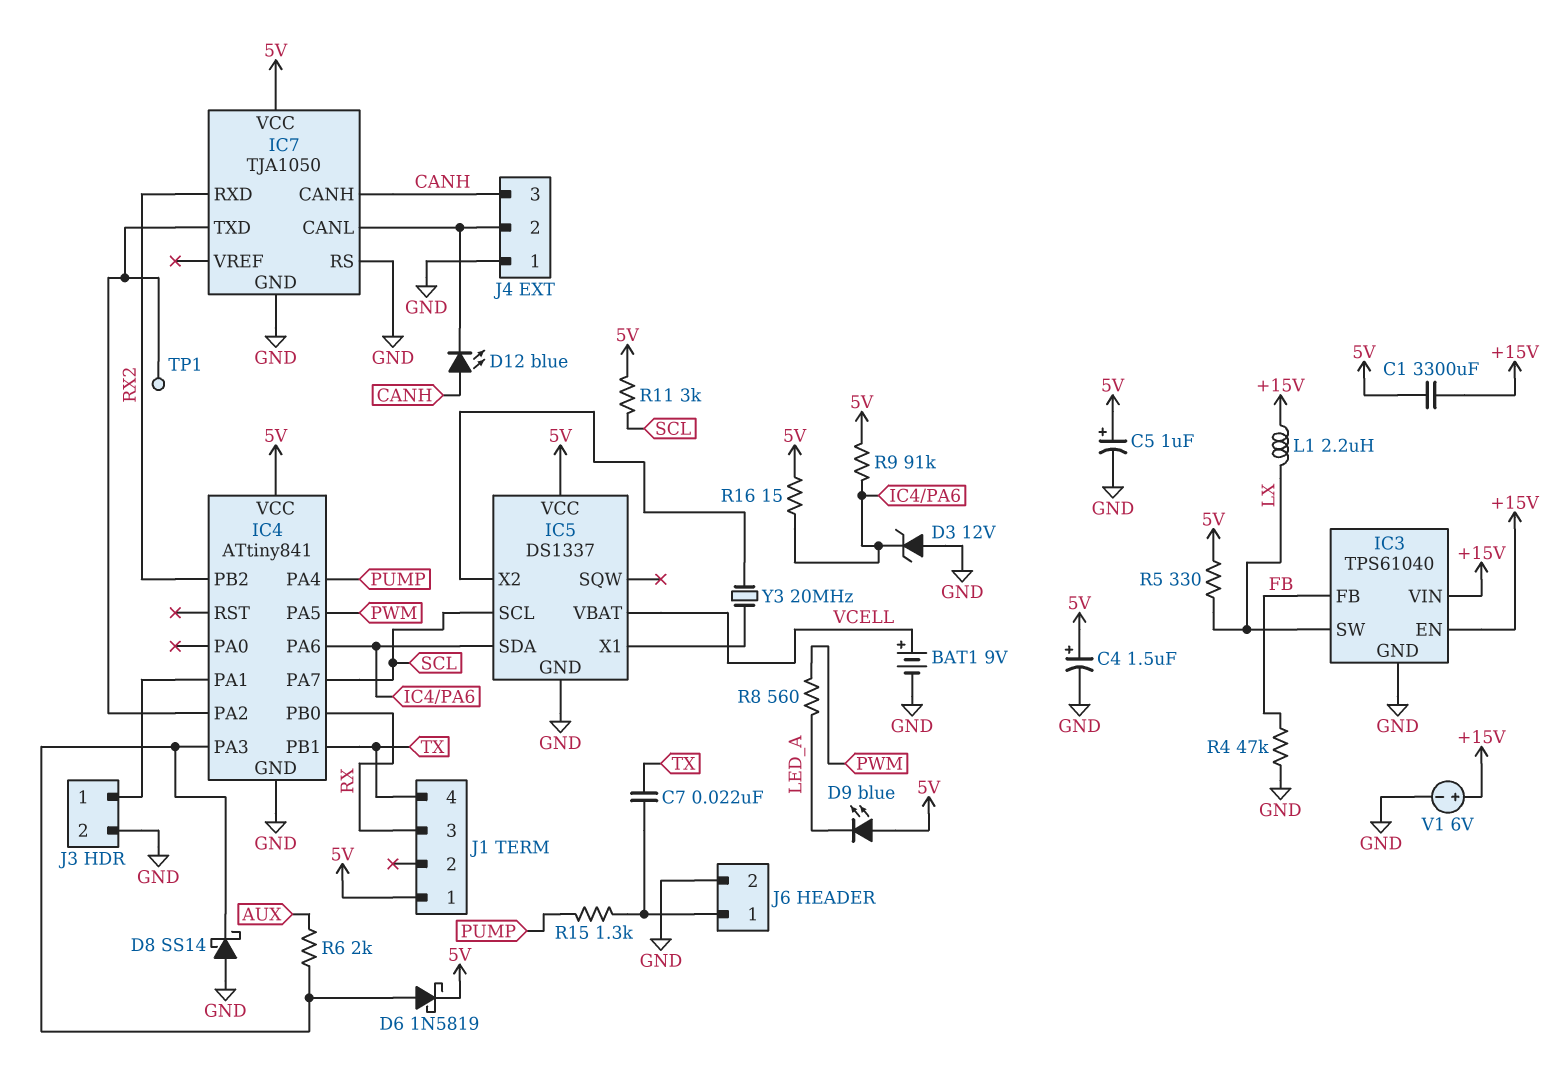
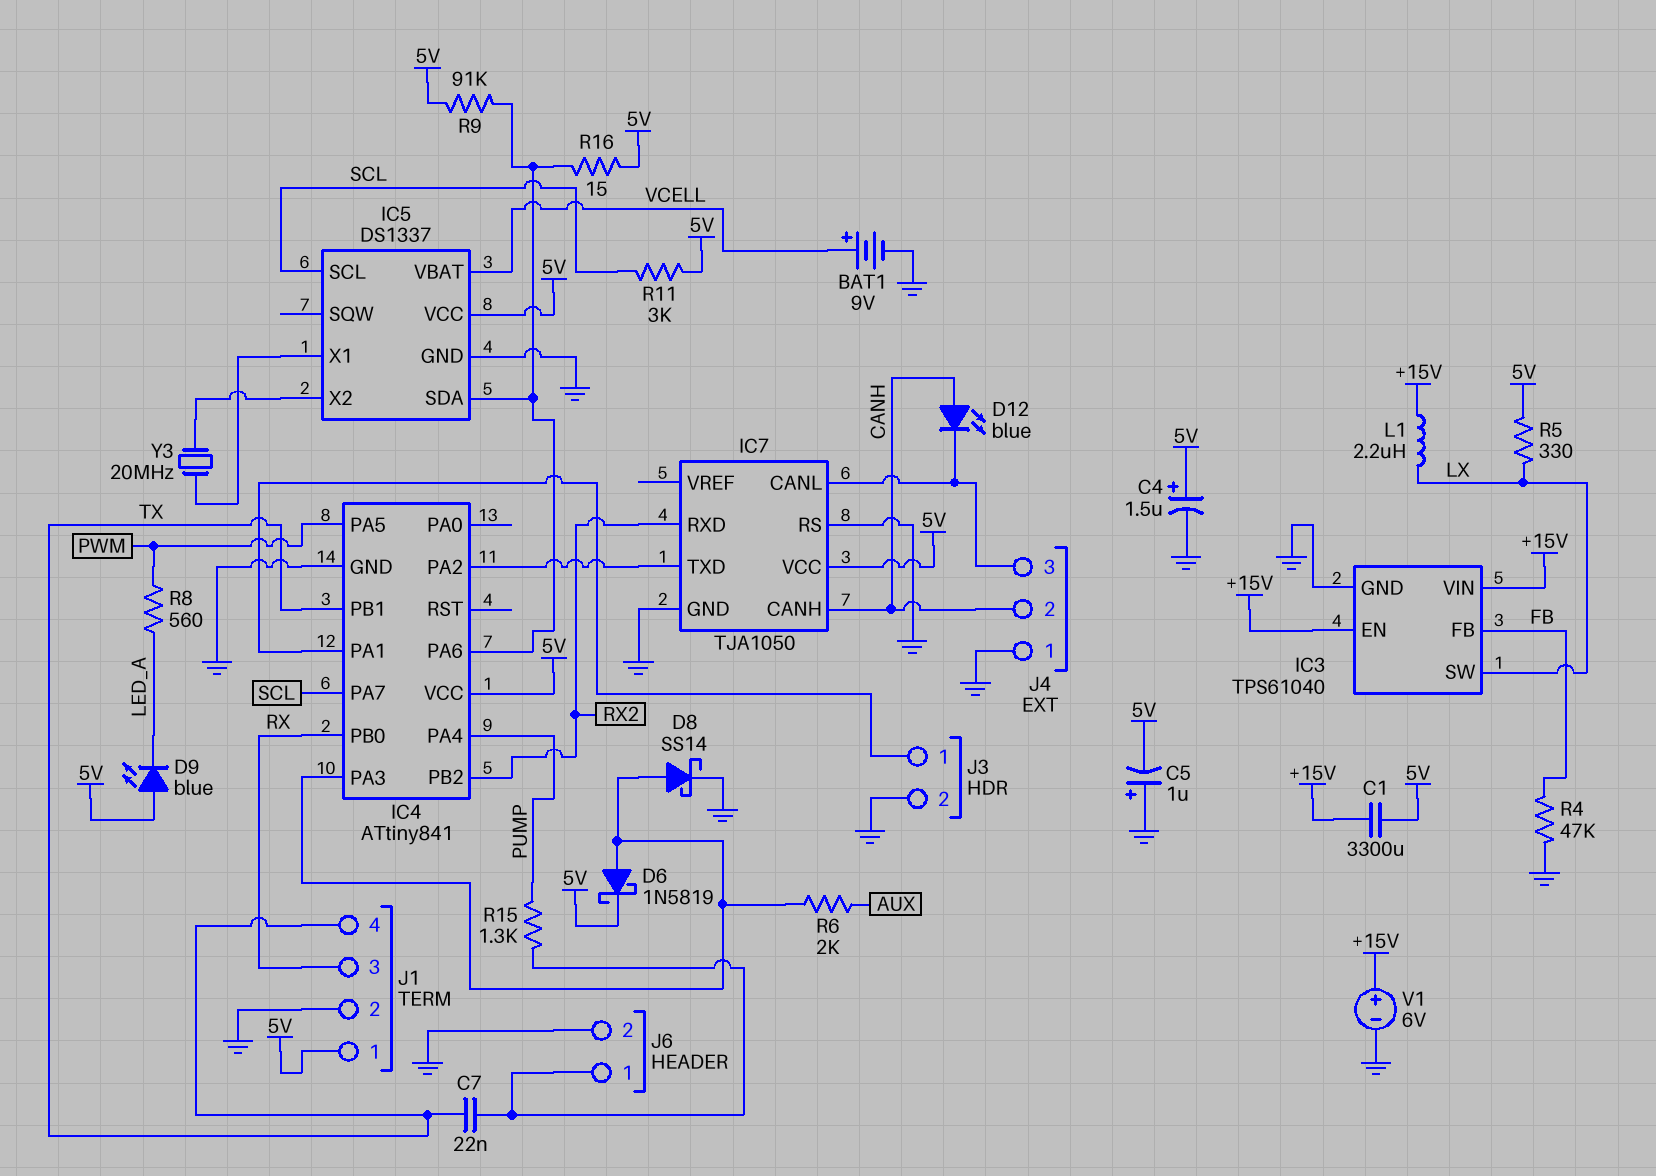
C5: 1uF (plus 5V, minus GND) -> 1uF (plus GND, minus 5V)
D3: zener 12V (A GND, K IC4/PA6) -> none
D8: schottky SS14 (A GND, K IC4/PA3) -> schottky SS14 (A IC4/PA3, K GND)
J1 pin 2: none -> GND
J4 pin 2: IC7/CANL -> CANH
J4 pin 3: CANH -> IC7/CANL
TP1: test point (IC4/PA2) -> none

